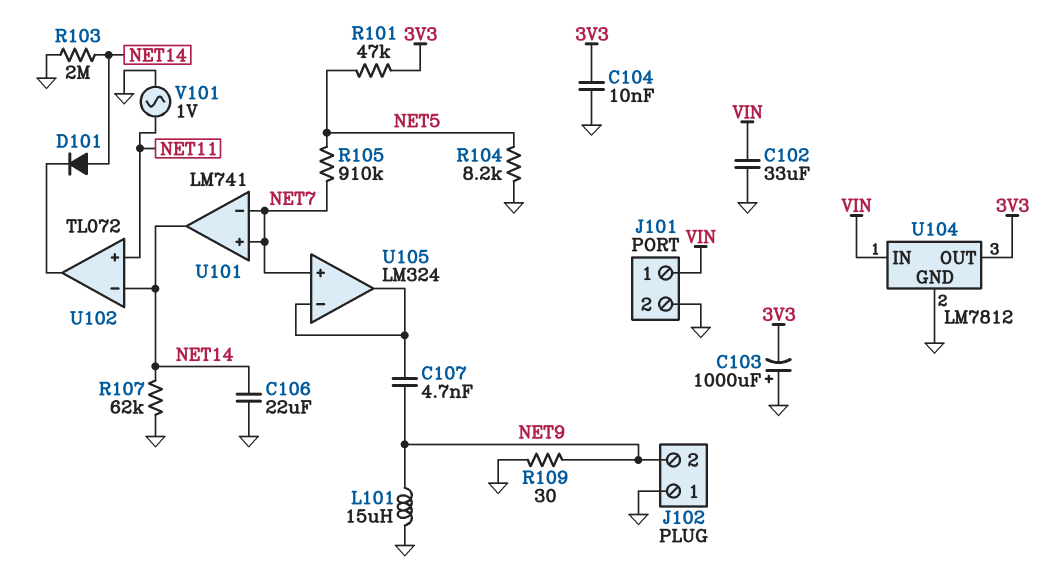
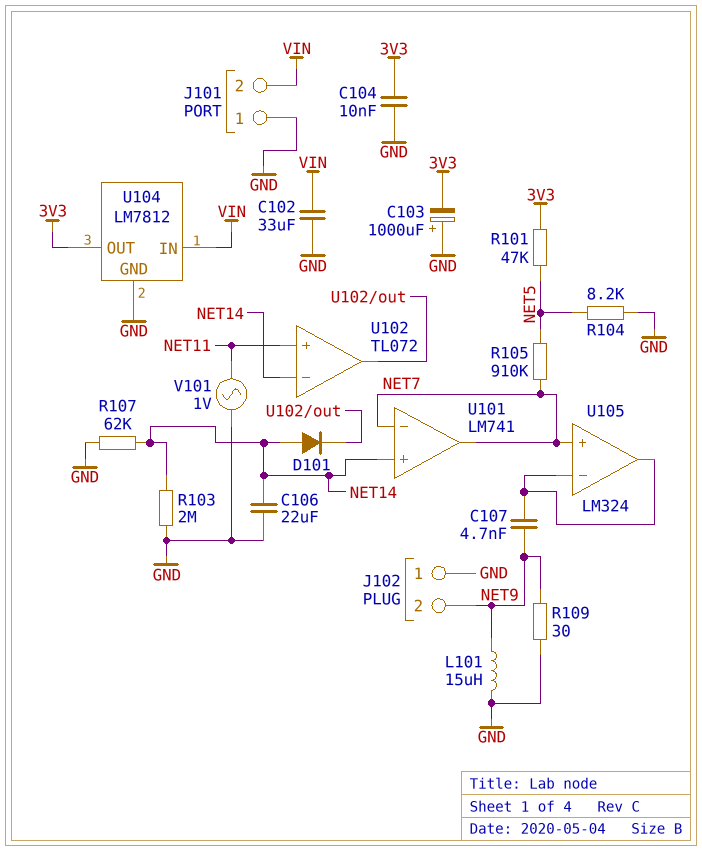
J101 pin 1: VIN -> GND
J101 pin 2: GND -> VIN
U101 pin in+: NET7 -> NET14
U101 pin out: NET14 -> NET7

